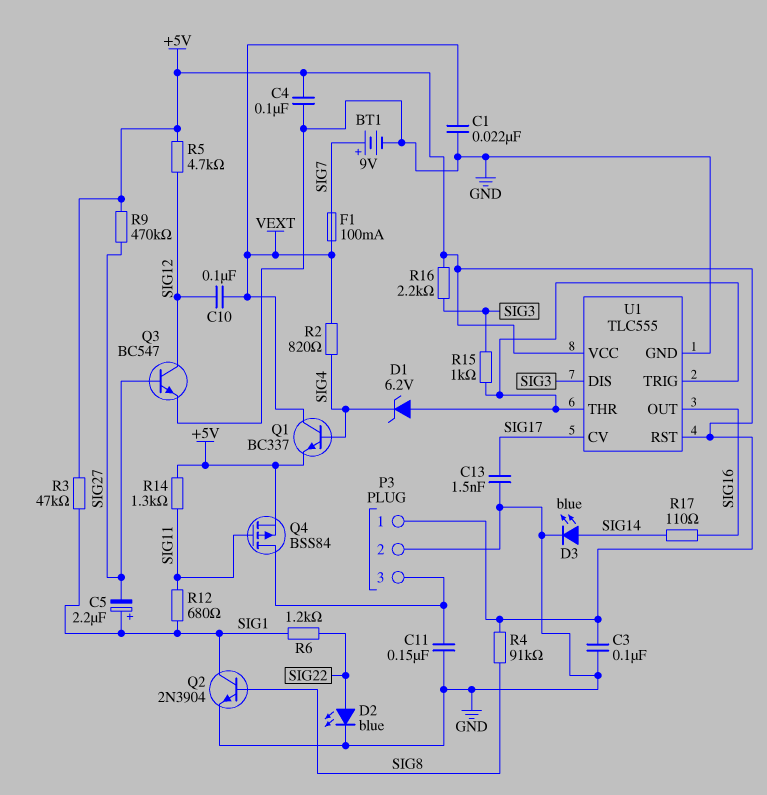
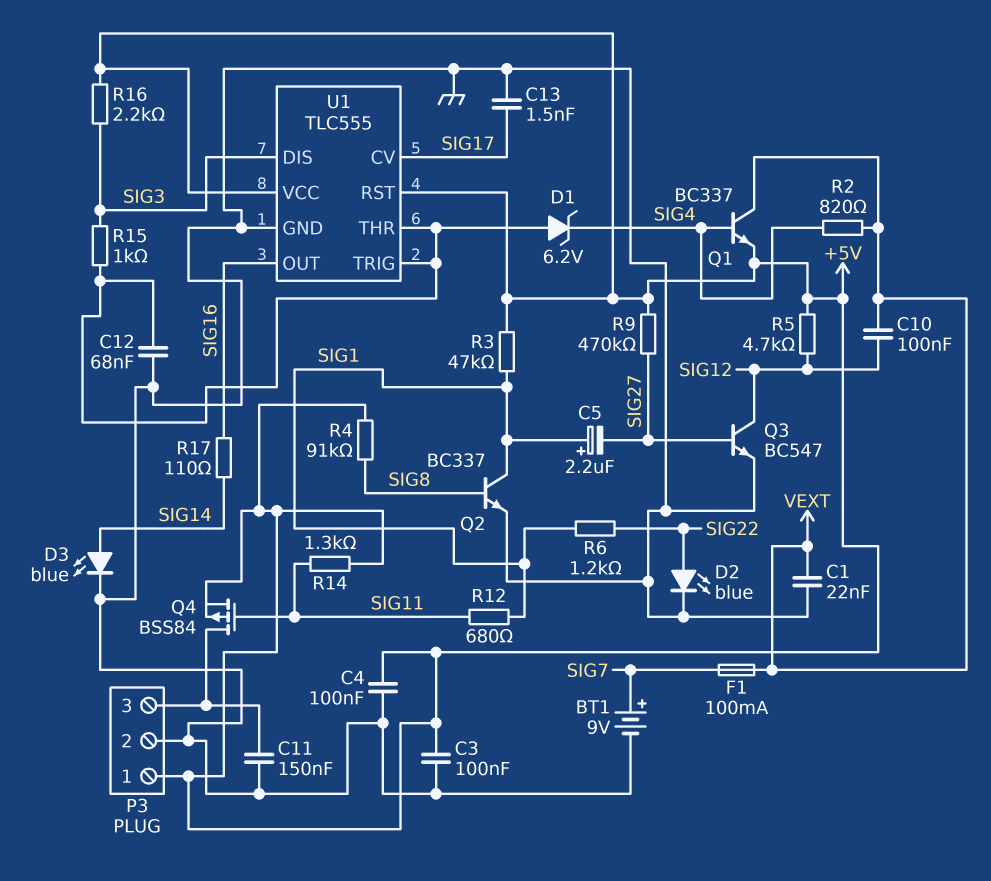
C12: none -> 68nF (GND, U1/THR)
Q2: NPN 2N3904 (B SIG8, C SIG1, E GND) -> NPN BC337 (B SIG8, C SIG1, E GND)

